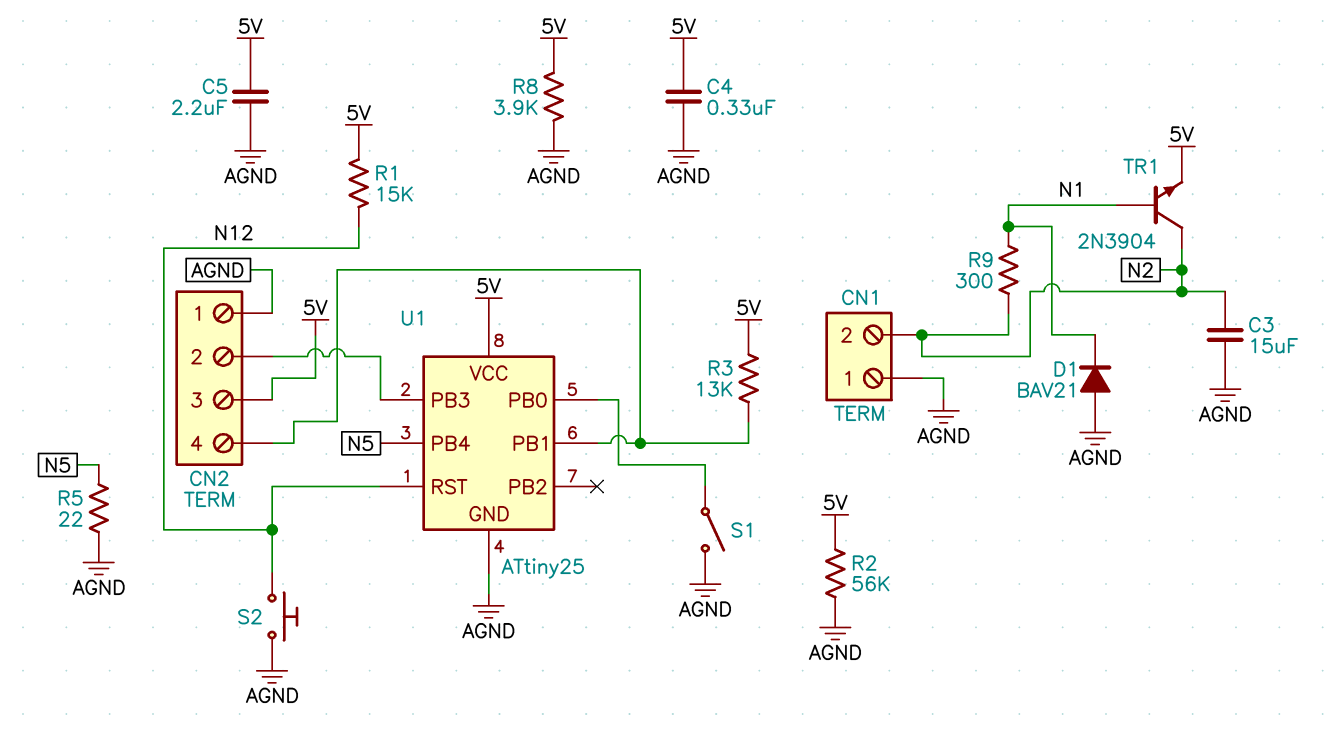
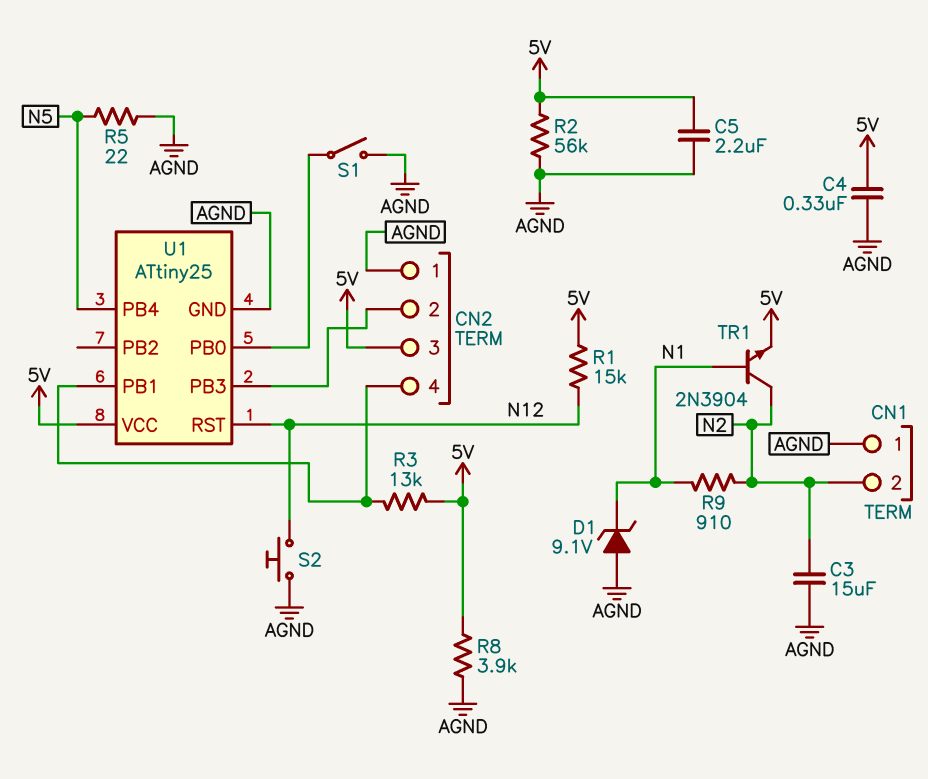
D1: diode BAV21 (A AGND, K N1) -> zener 9.1V (A AGND, K N1)
R9: 300 (N1, N2) -> 910 (N1, N2)

